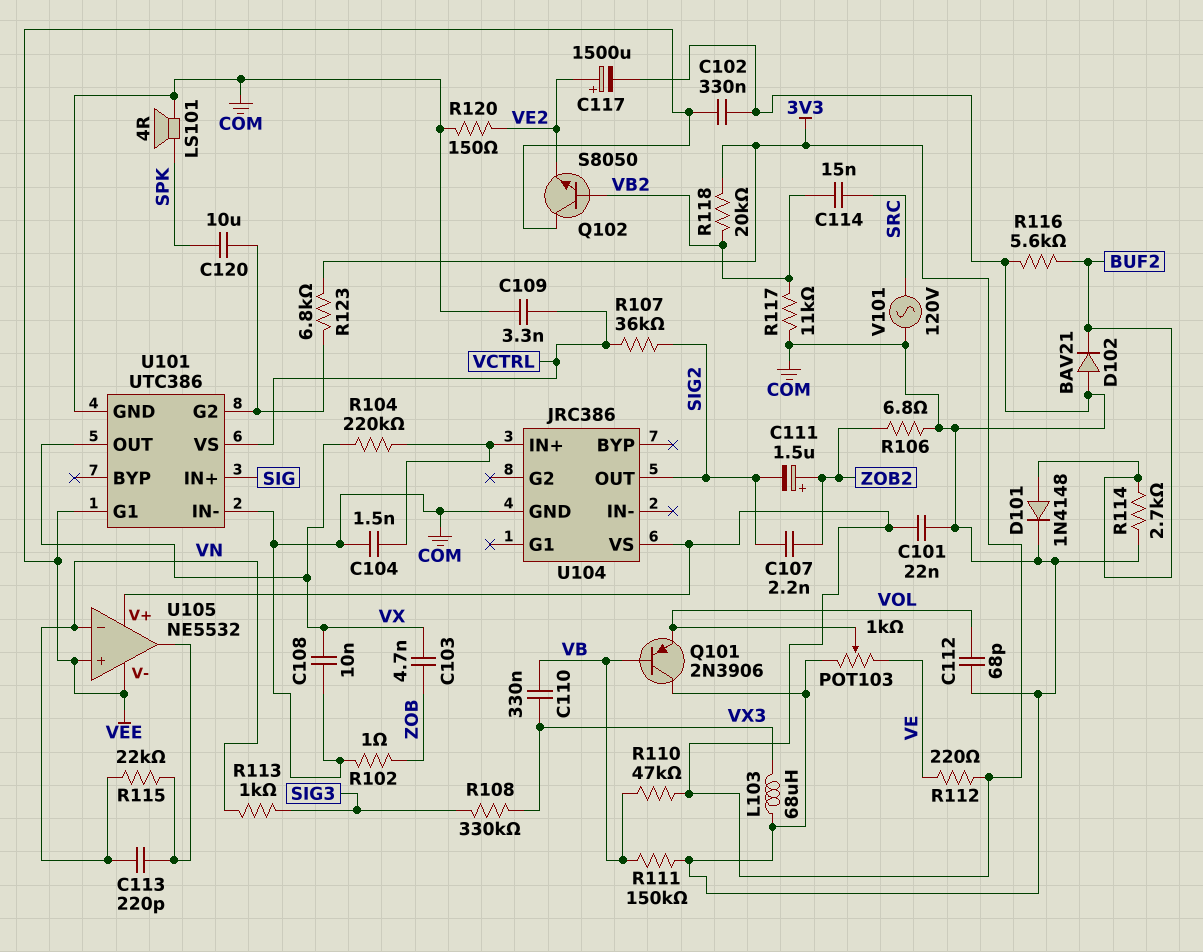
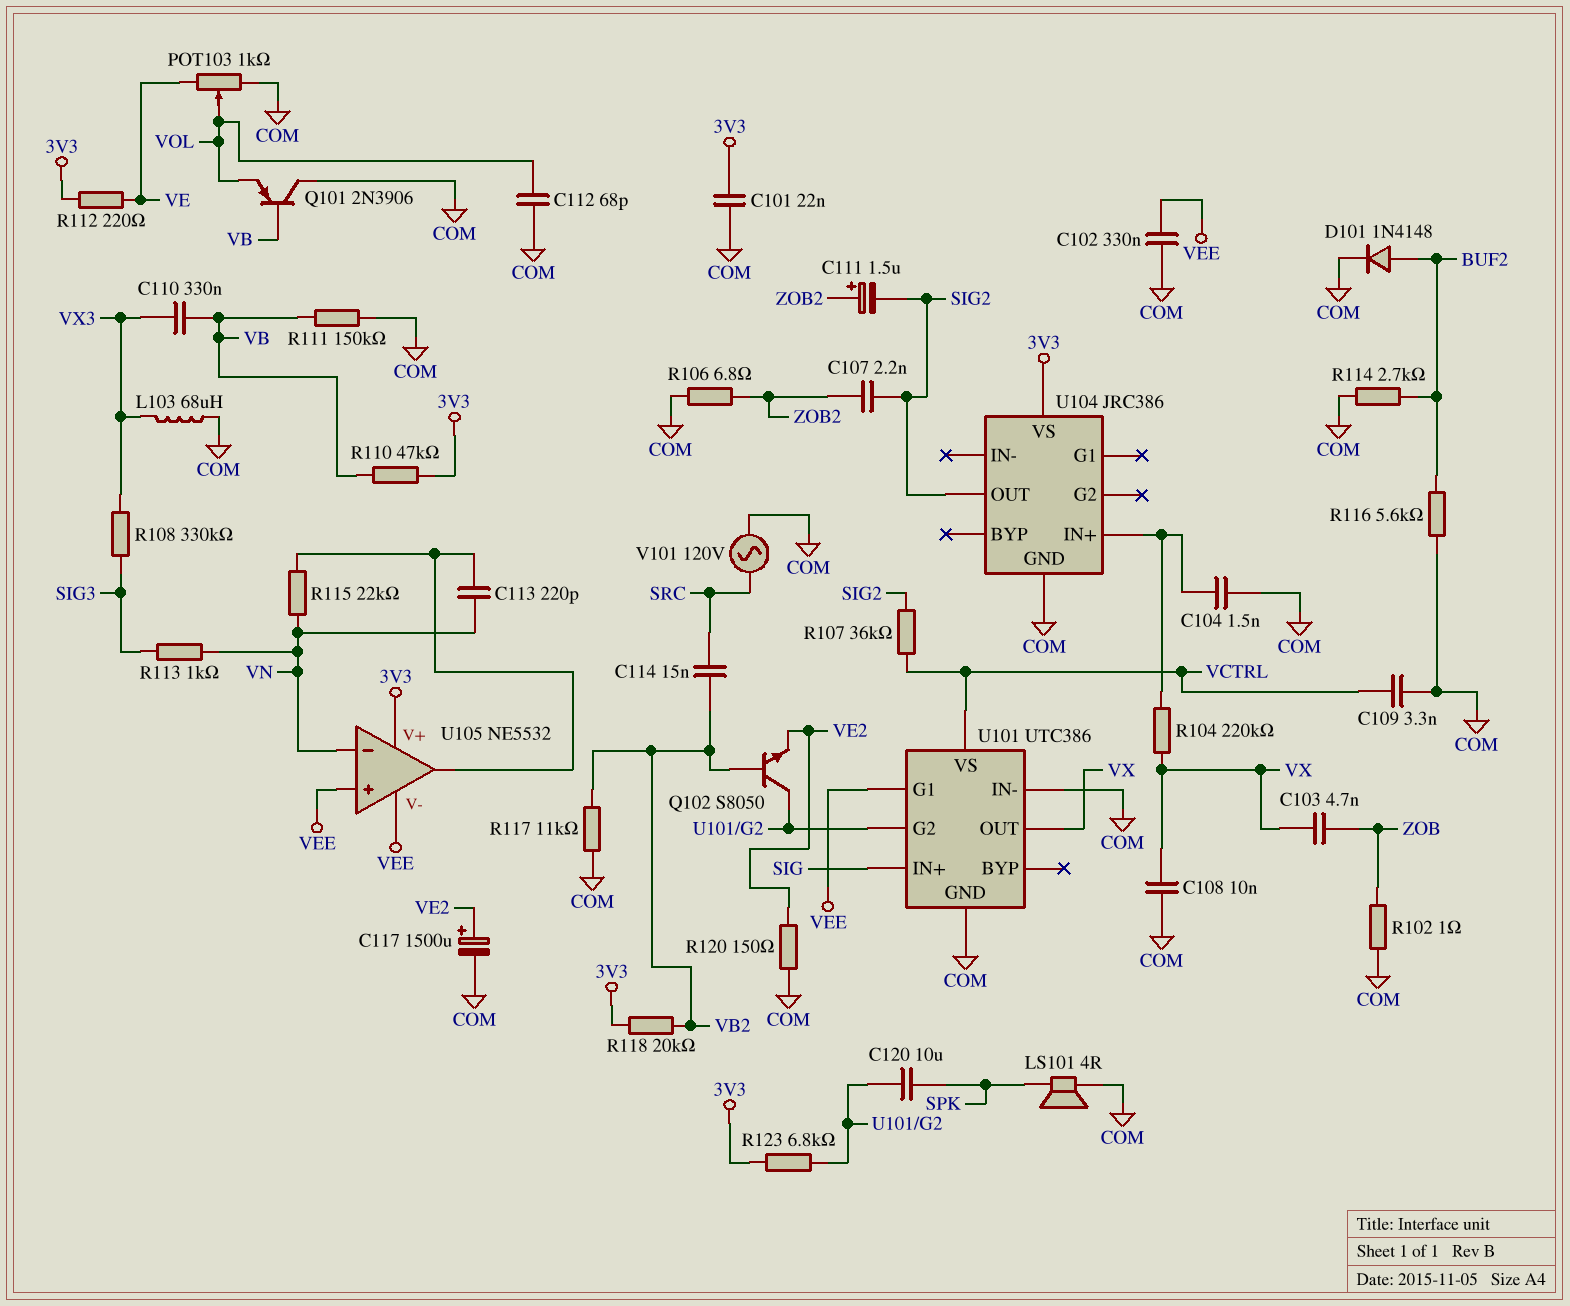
D102: diode BAV21 (A COM, K BUF2) -> none
Q102: NPN S8050 (B VB2, C VEE, E VE2) -> NPN S8050 (B VB2, C U101/G2, E VE2)

